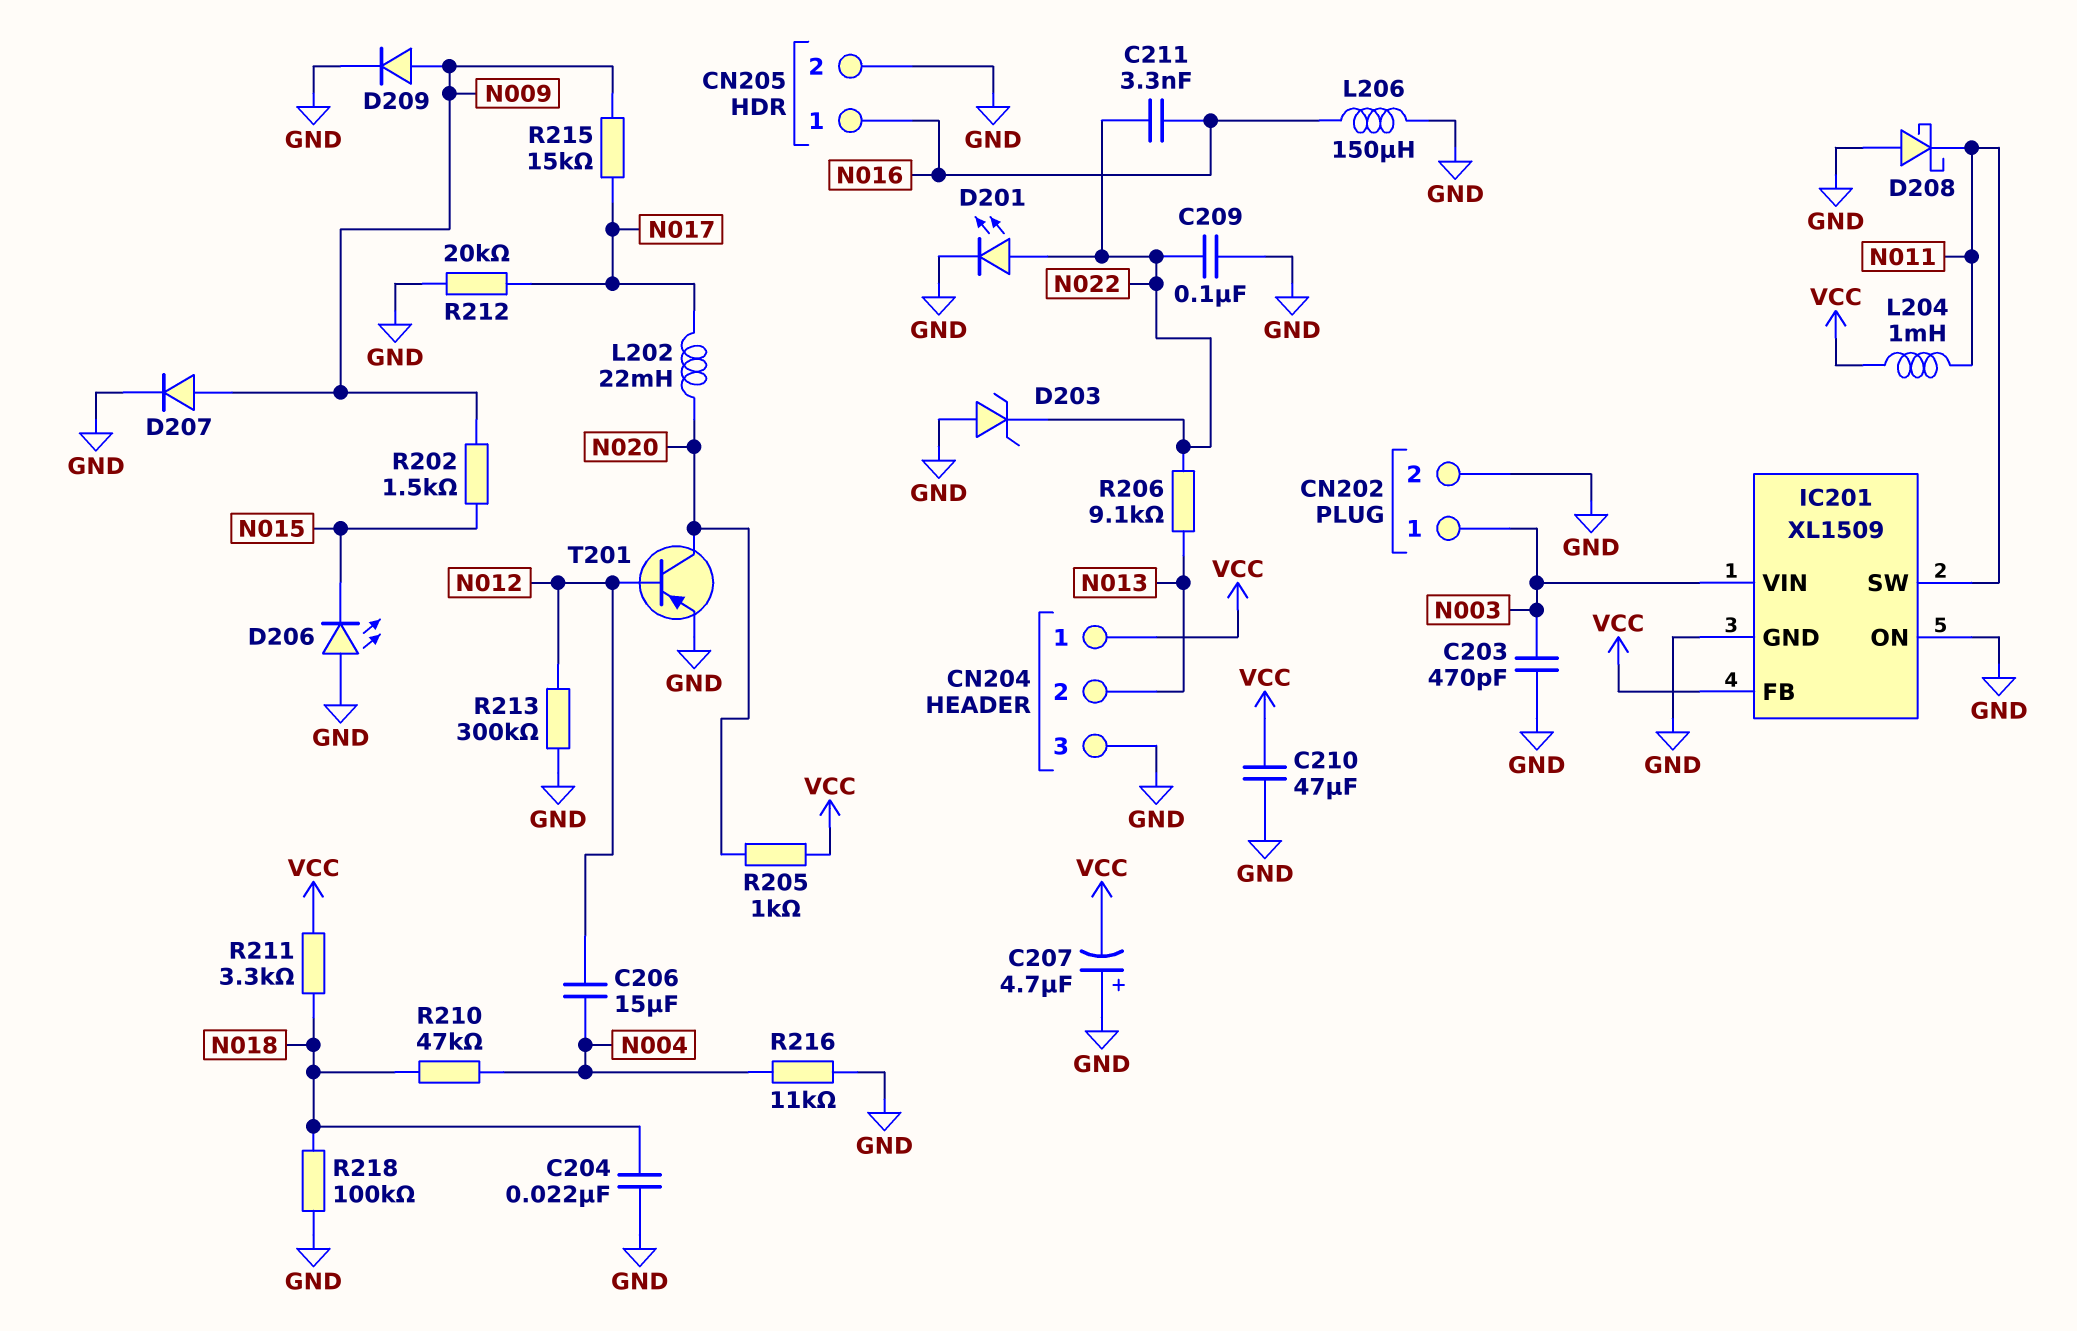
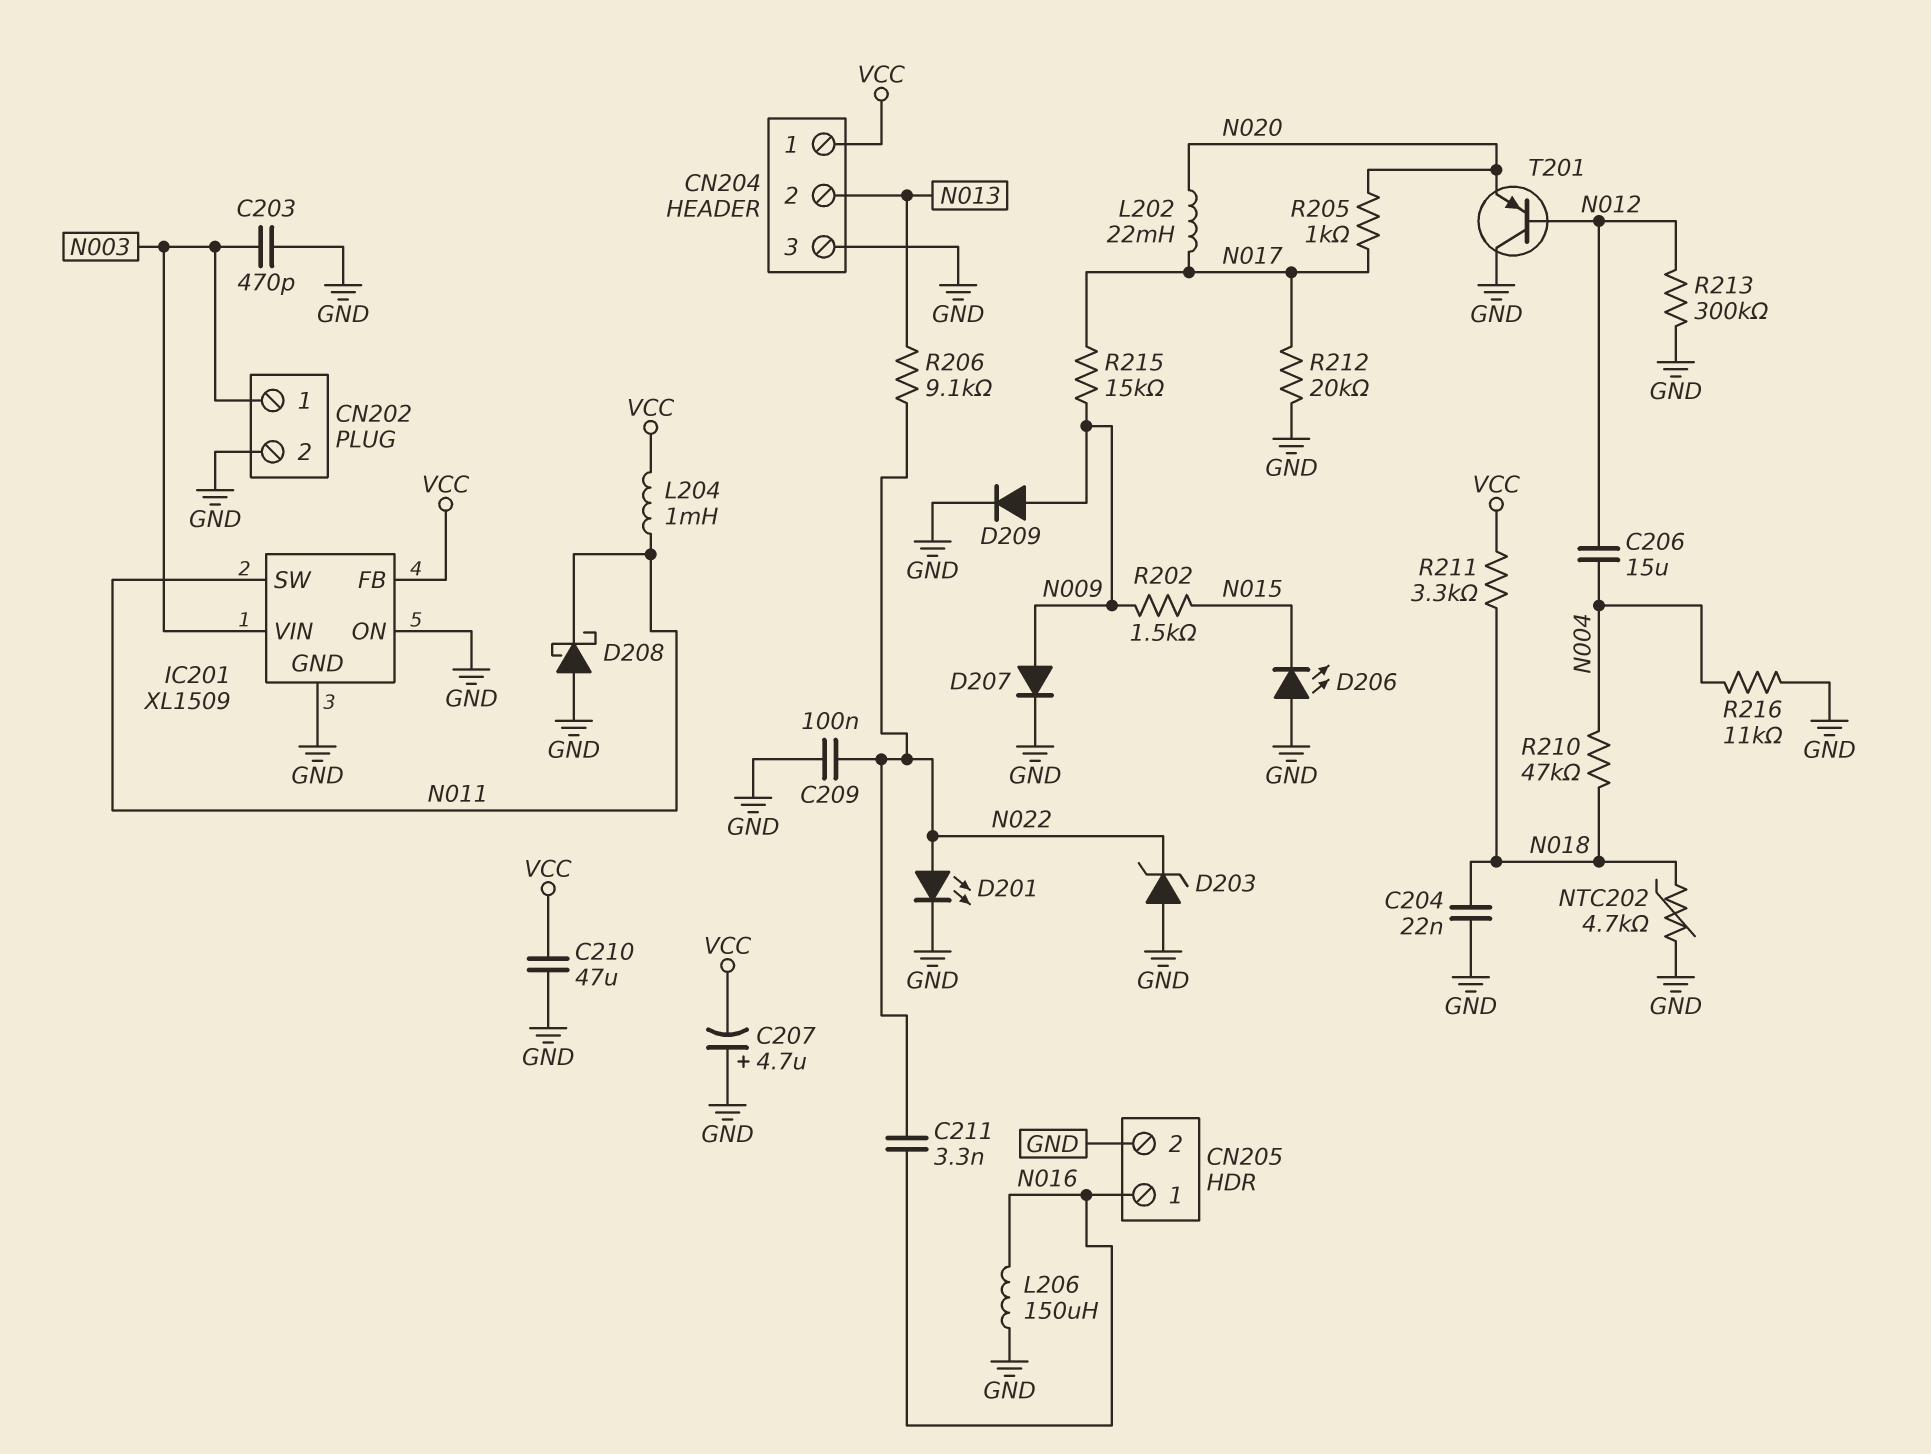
NTC202: none -> 4.7k (GND, N018)
R205: 1k (N020, VCC) -> 1k (N017, N020)
R218: 100k (GND, N018) -> none
T201: PNP (B N012, C N020, E GND) -> PNP (B N012, C GND, E N020)

